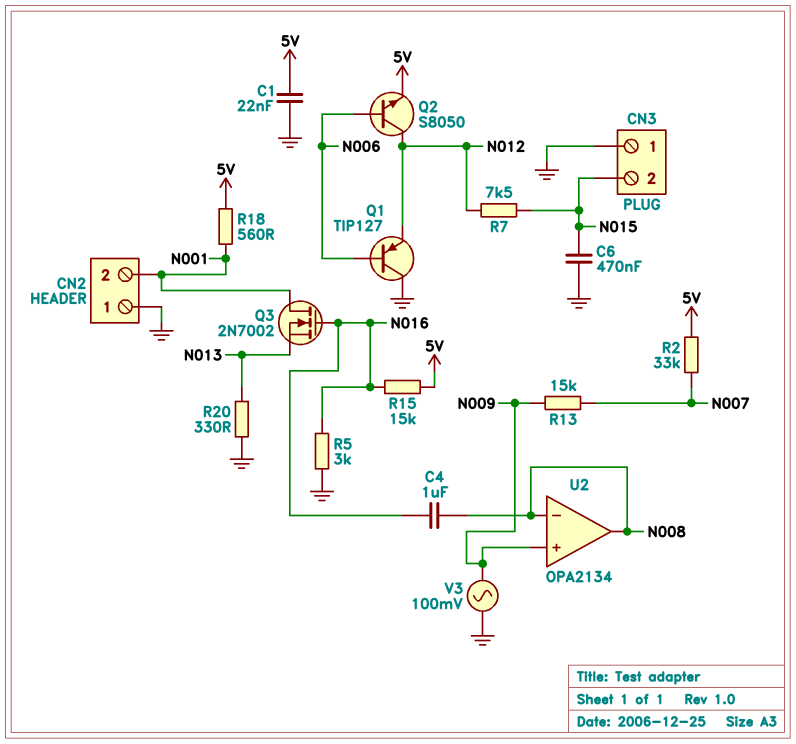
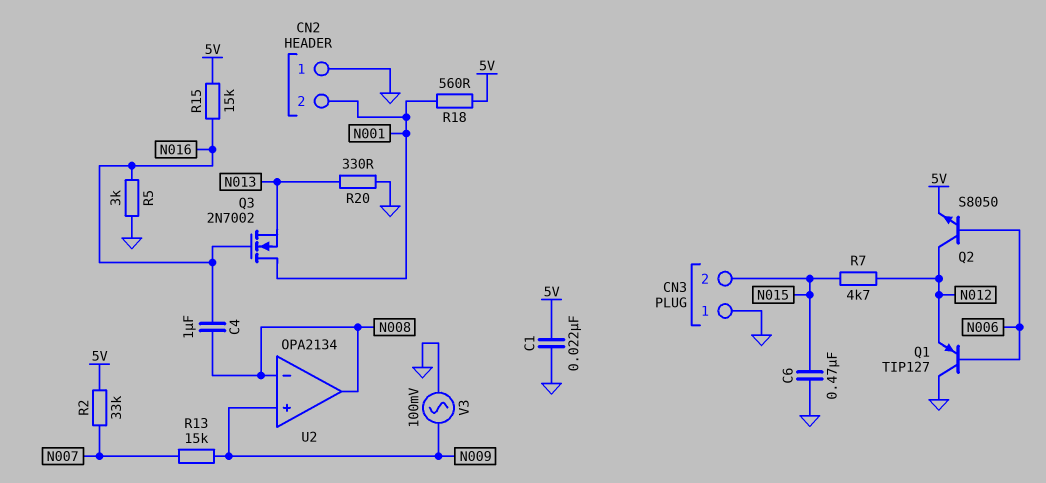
R7: 7.5k (N012, N015) -> 4.7k (N012, N015)

